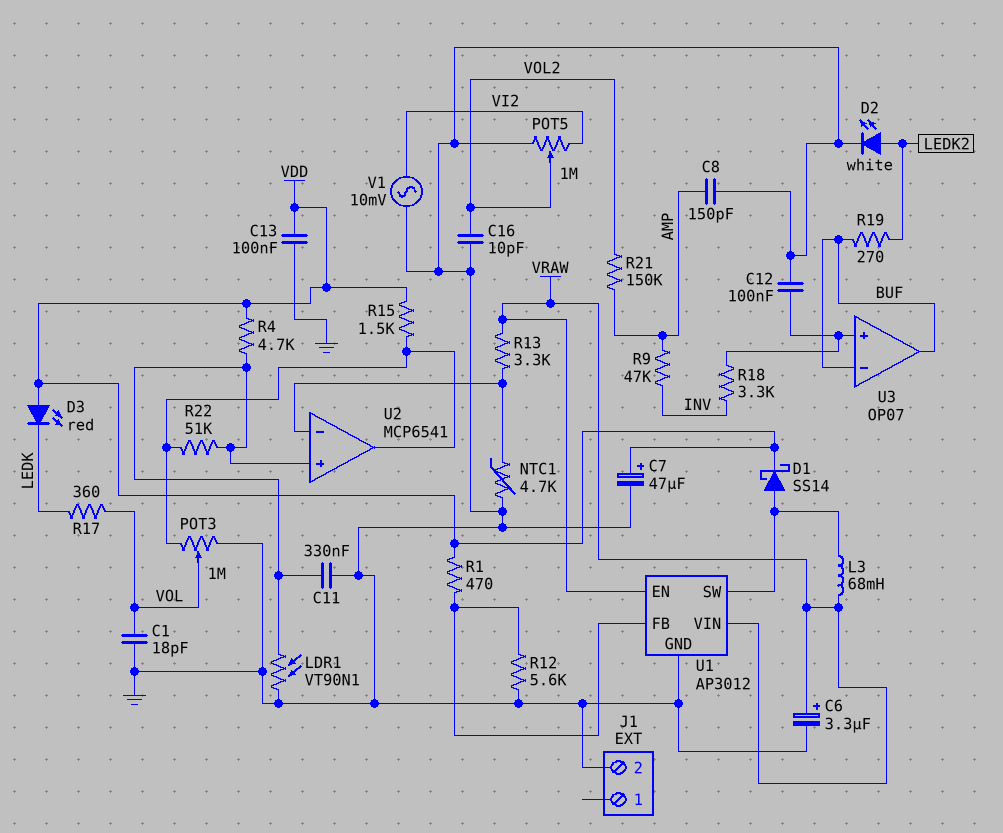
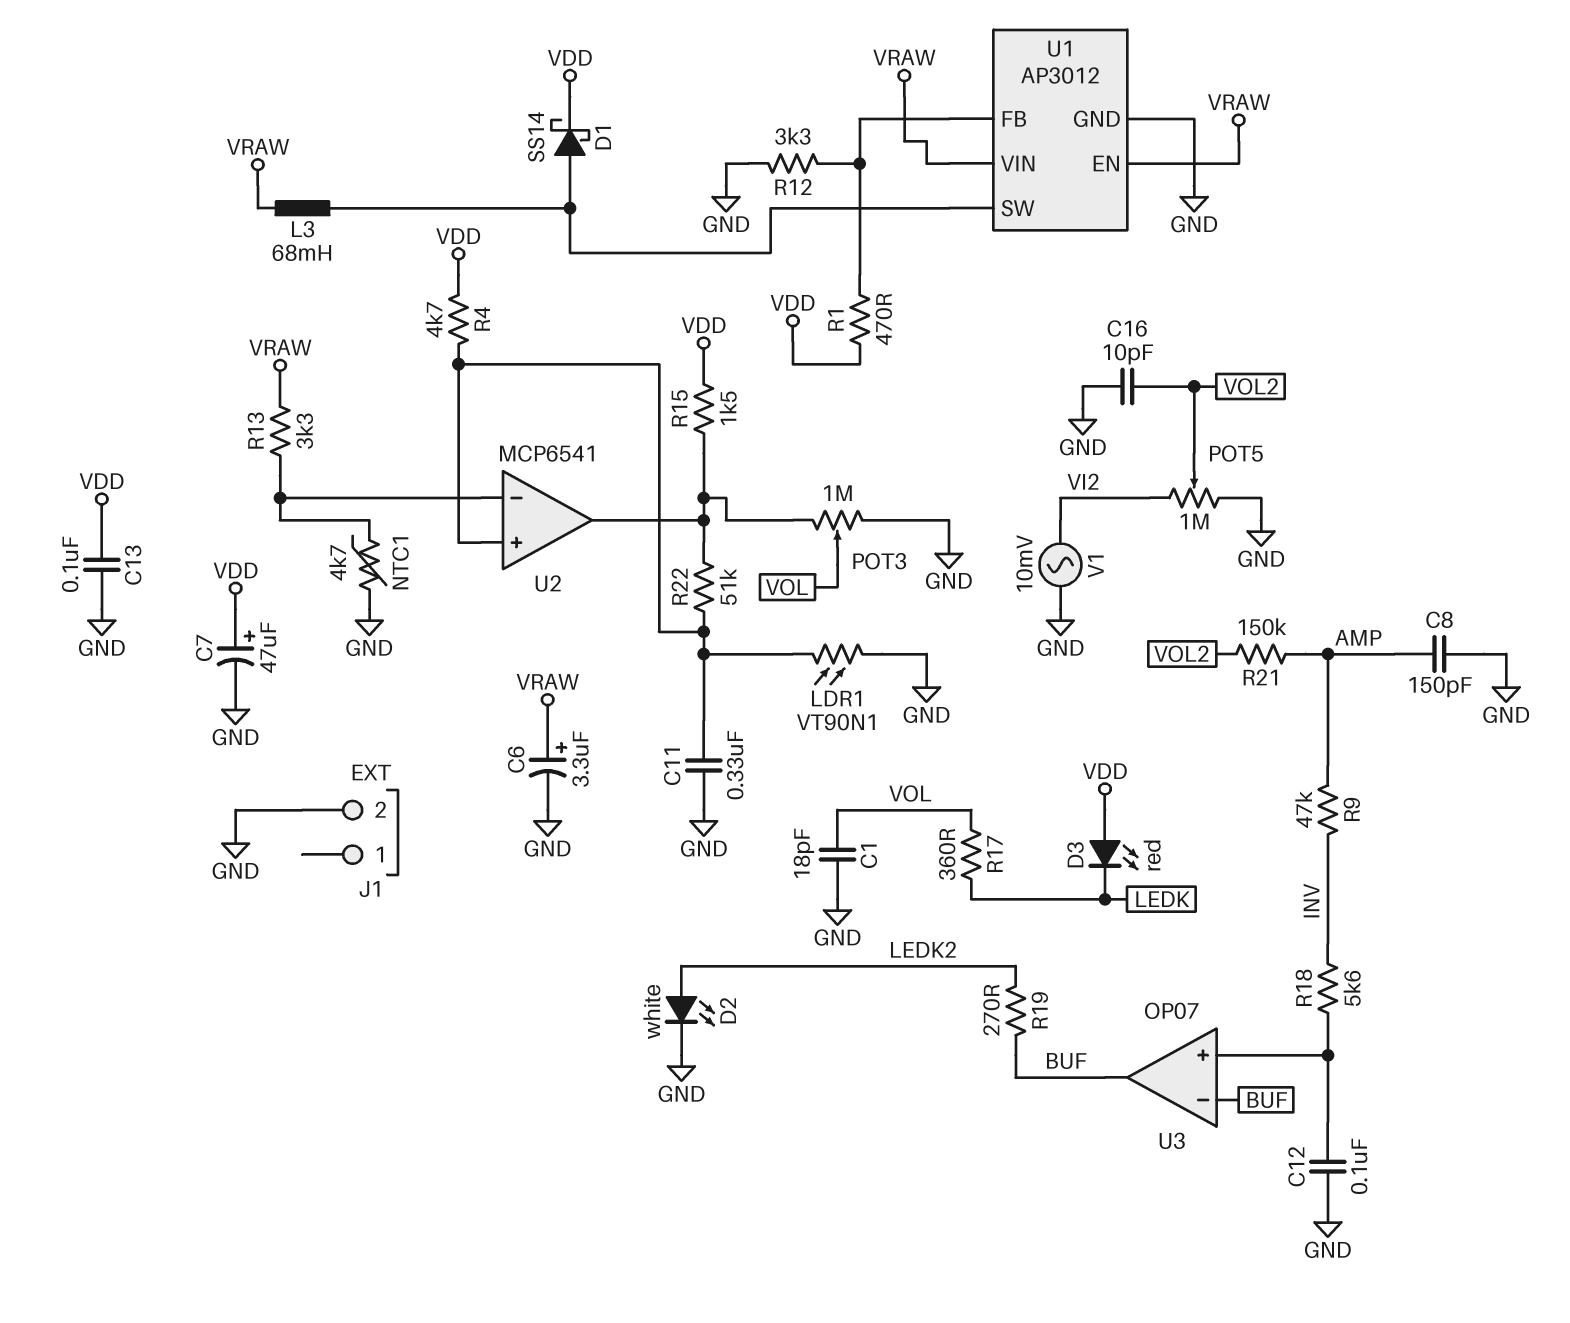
R12: 5.6k (GND, U1/FB) -> 3.3k (GND, U1/FB)
R18: 3.3k (INV, U3/in+) -> 5.6k (INV, U3/in+)

